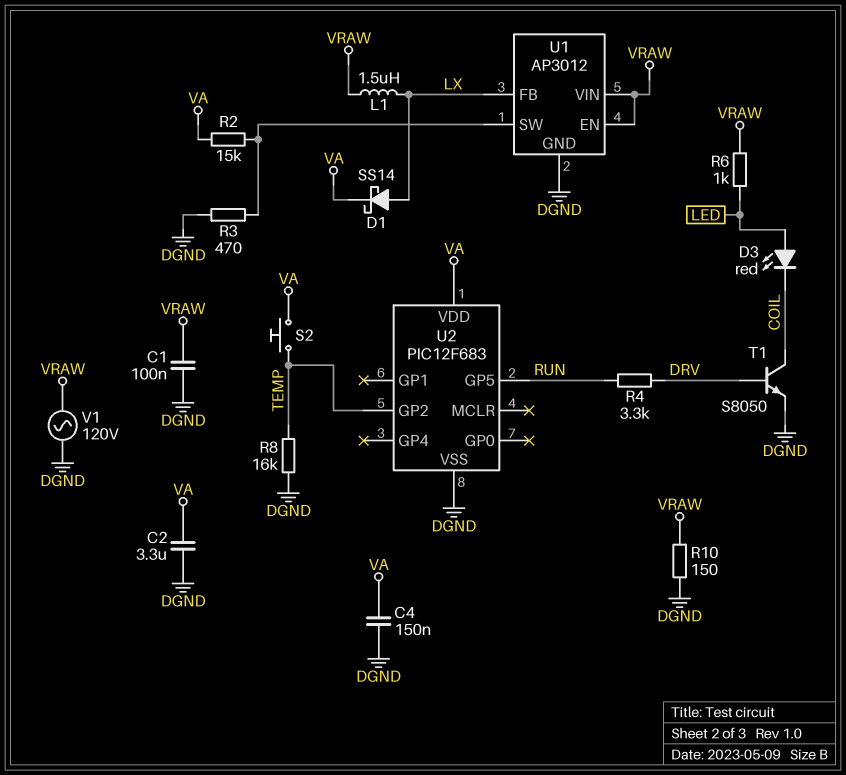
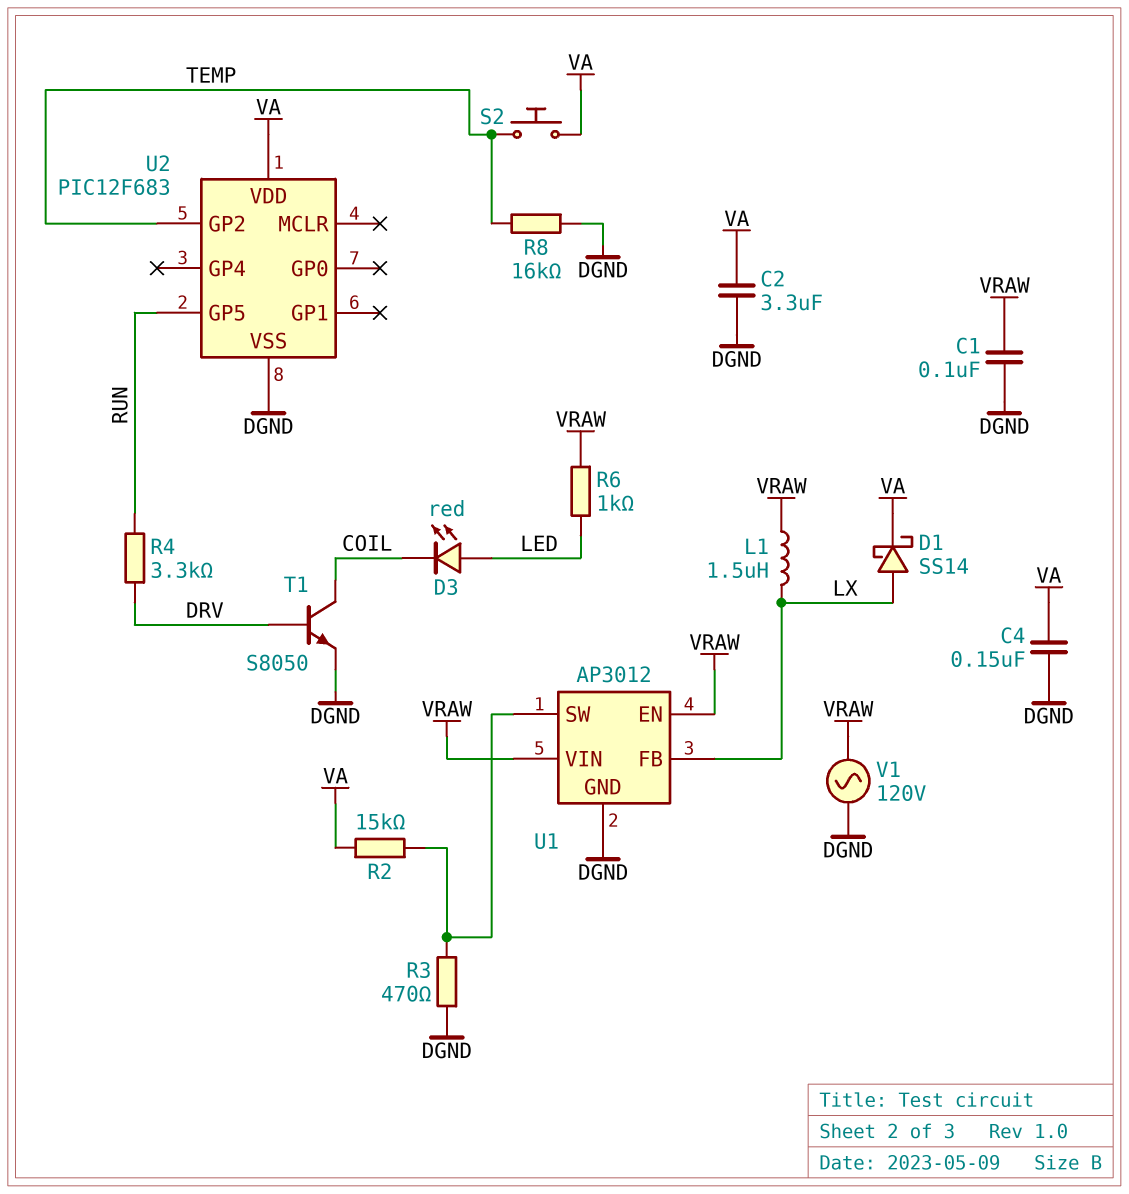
R10: 150 (DGND, VRAW) -> none

